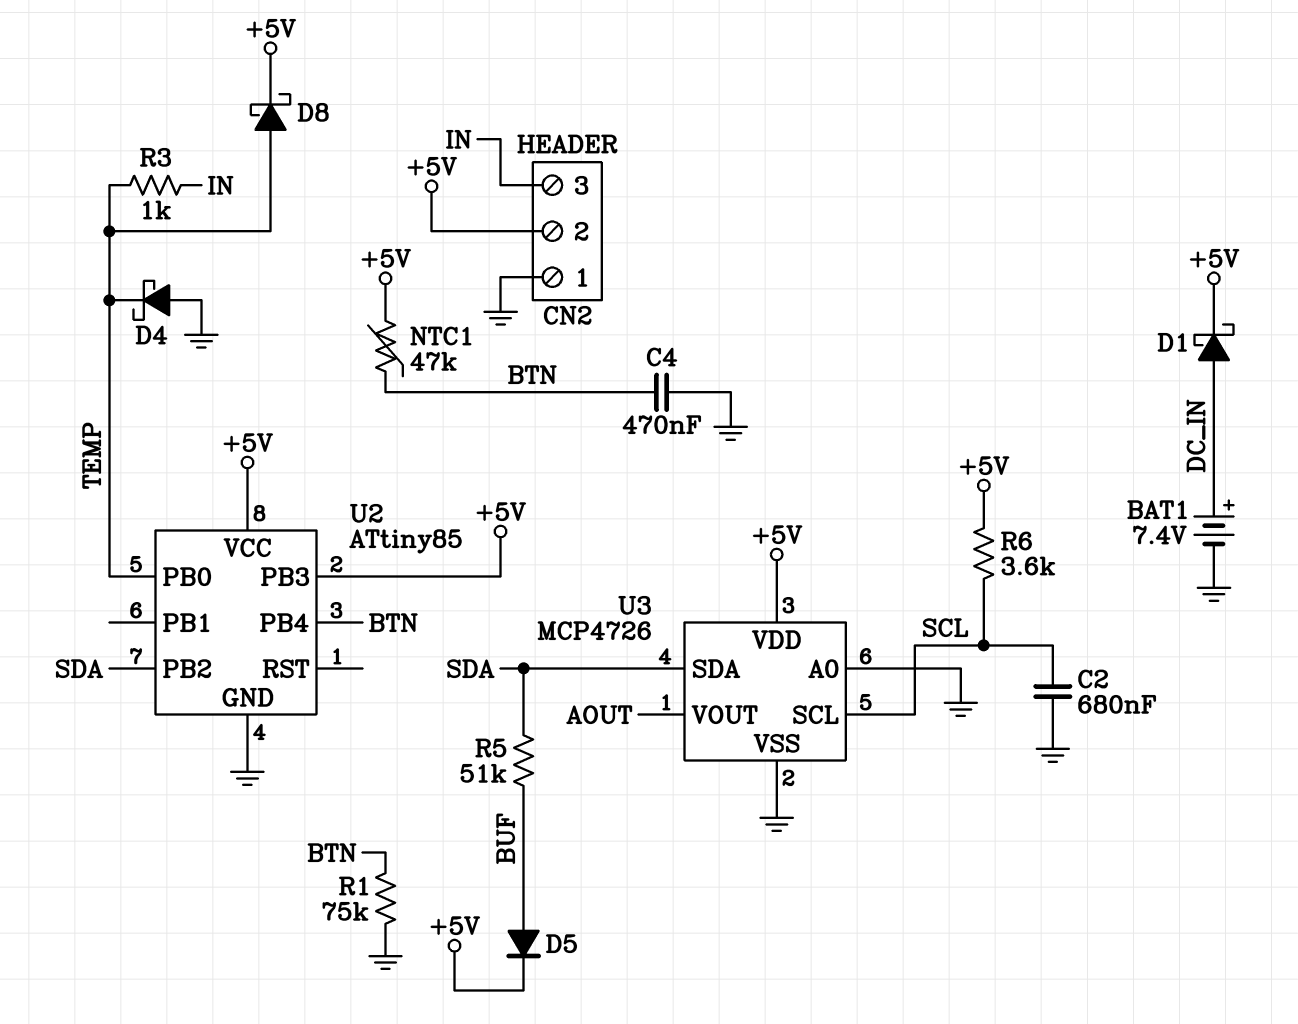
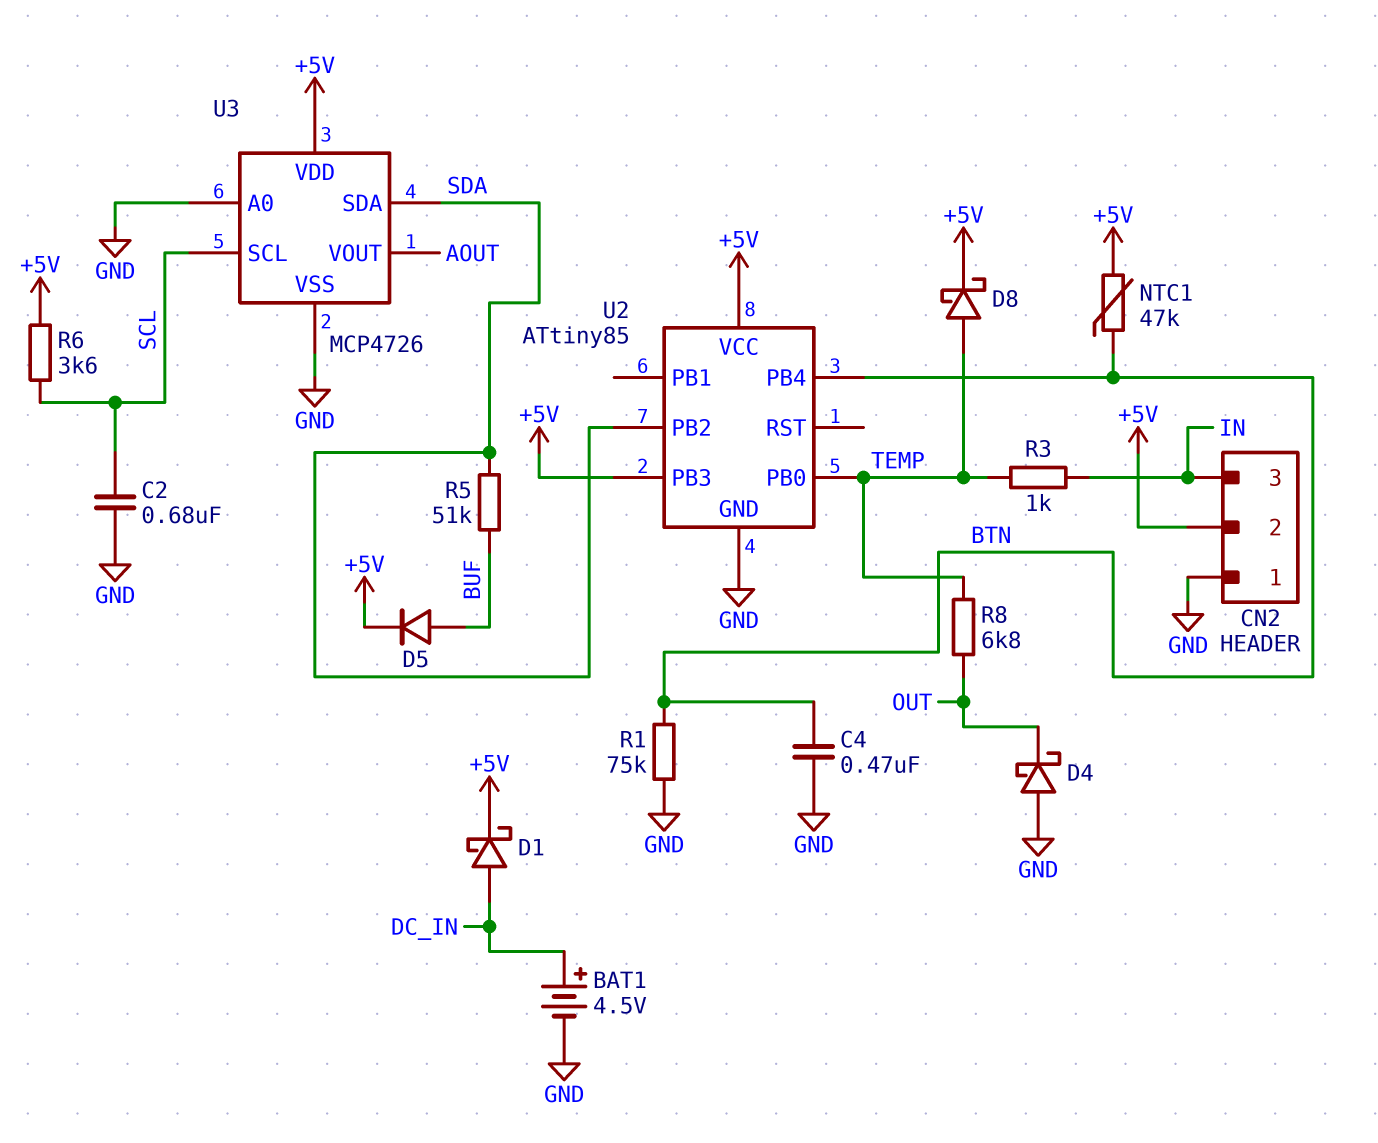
BAT1: 7.4V (plus DC_IN, minus GND) -> 4.5V (plus DC_IN, minus GND)
D4: schottky (A GND, K TEMP) -> schottky (A GND, K OUT)
R8: none -> 6.8k (OUT, TEMP)

